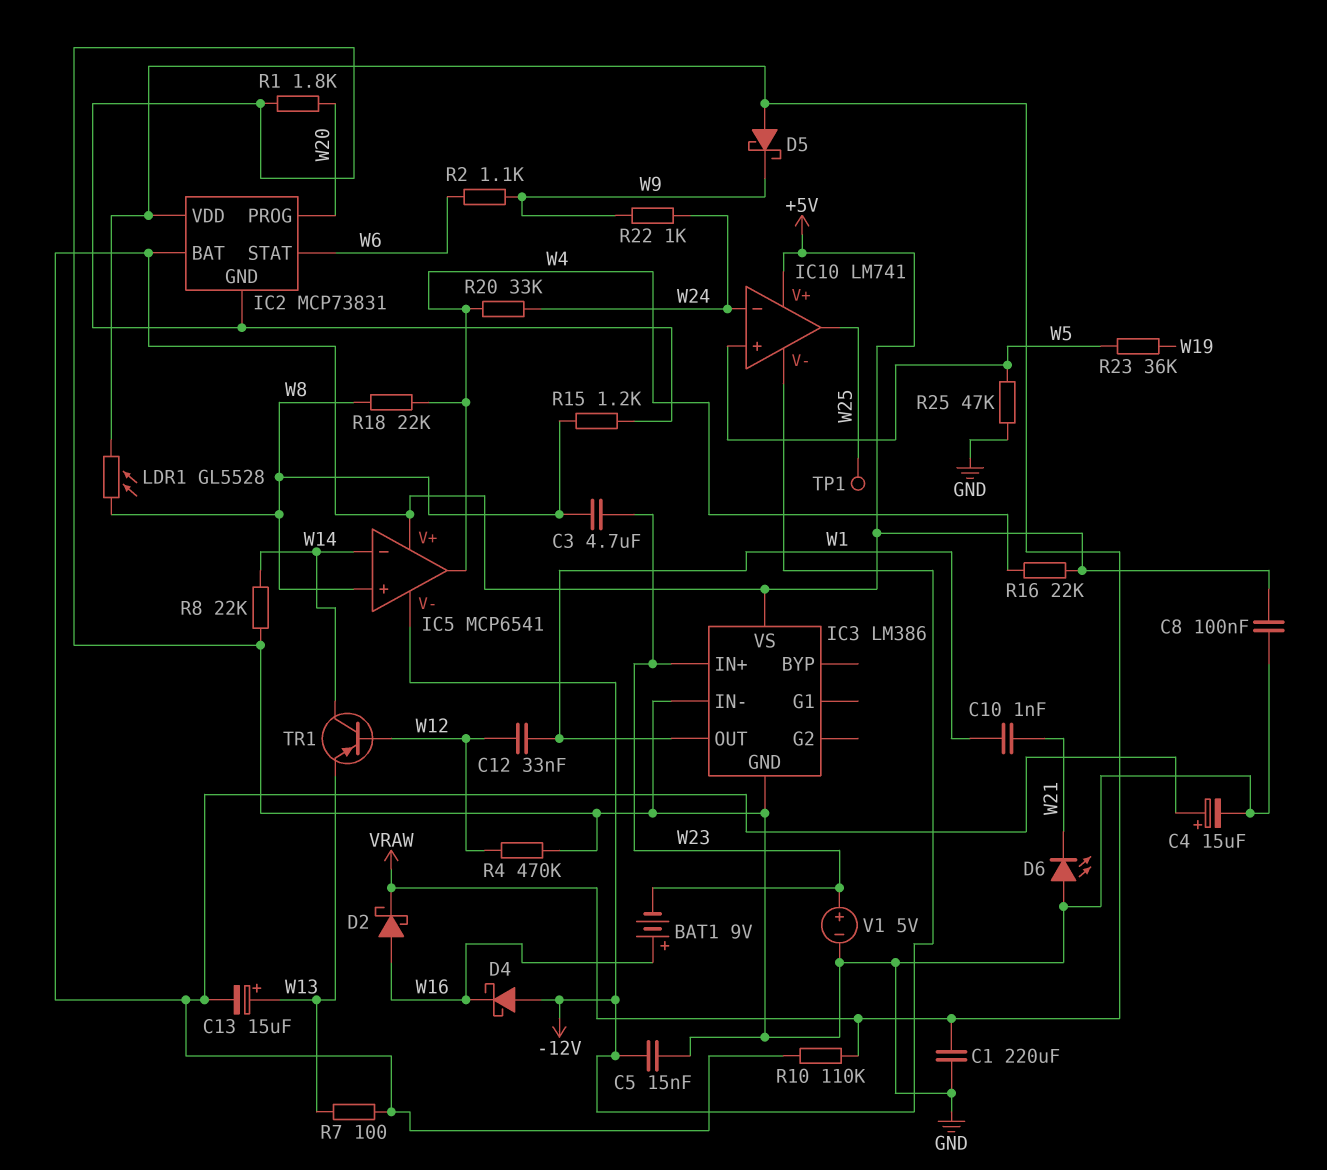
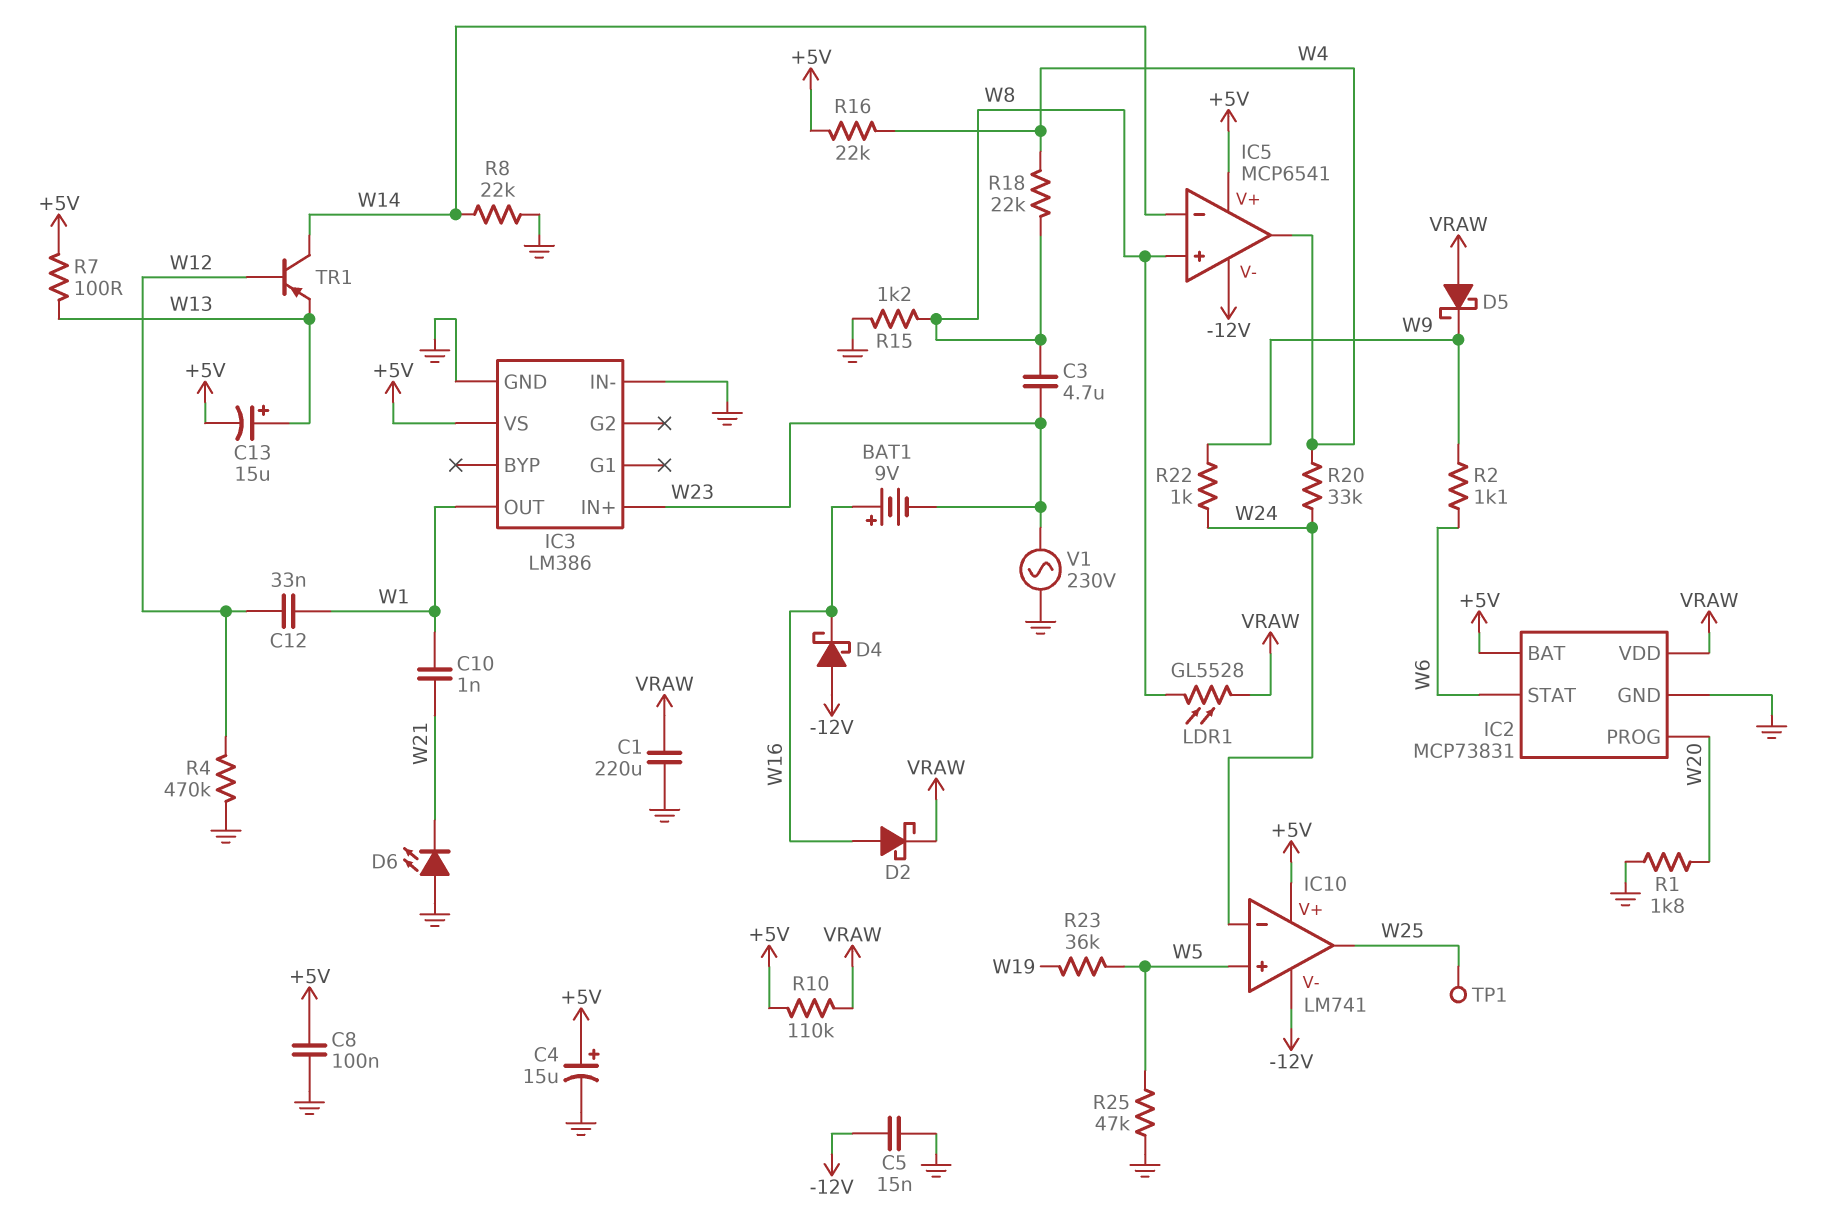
V1: 5V (plus W23, minus GND) -> AC 230V (GND, W23)

